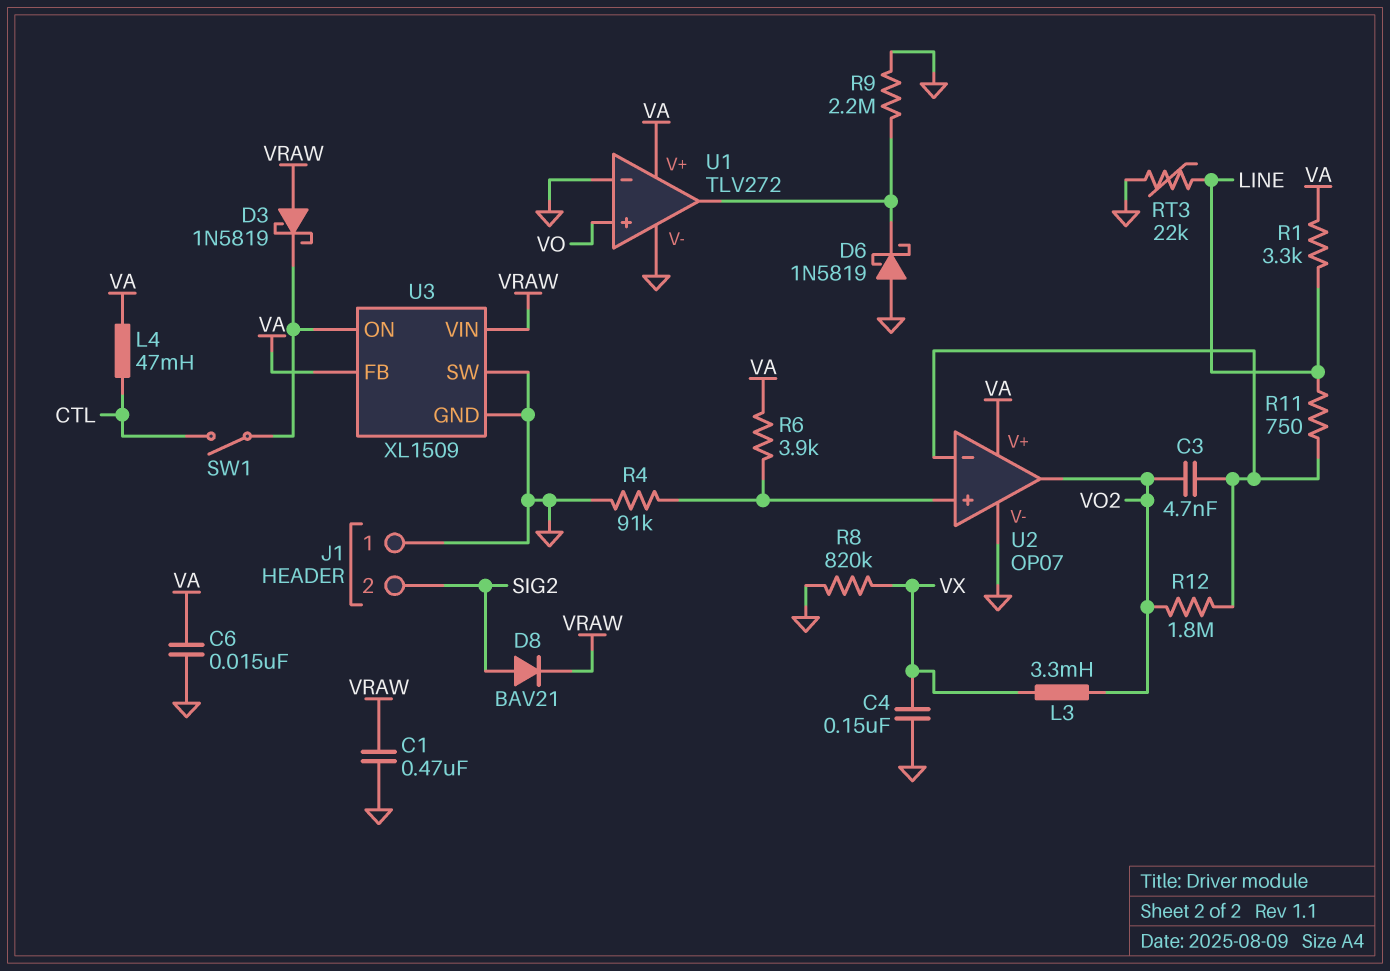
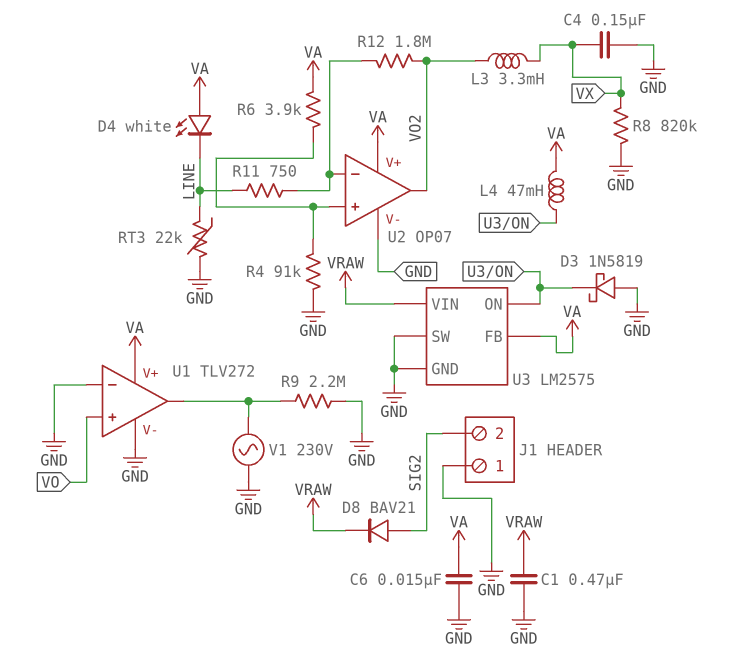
C3: 4.7nF (U2/in-, VO2) -> none
D3: schottky 1N5819 (A VRAW, K U3/ON) -> schottky 1N5819 (A GND, K U3/ON)
D4: none -> LED white (A VA, K LINE)
D6: schottky 1N5819 (A GND, K U1/out) -> none
L4: 47mH (CTL, VA) -> 47mH (U3/ON, VA)
R1: 3.3k (LINE, VA) -> none
SW1: switch (CTL, U3/ON) -> none
U3: XL1509 -> LM2575
V1: none -> AC 230V (GND, U1/out)

